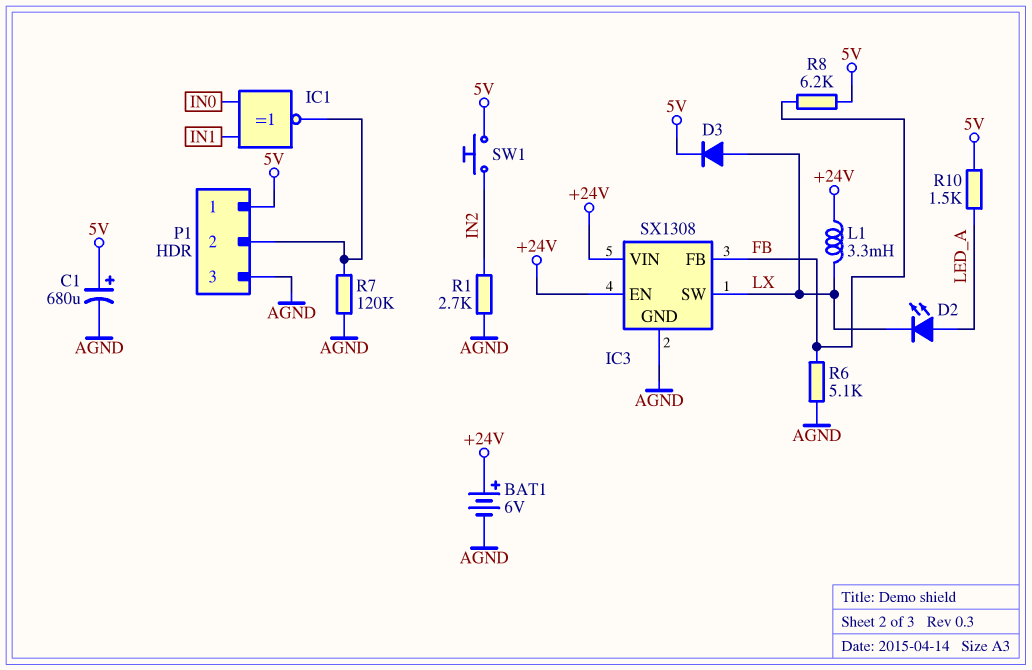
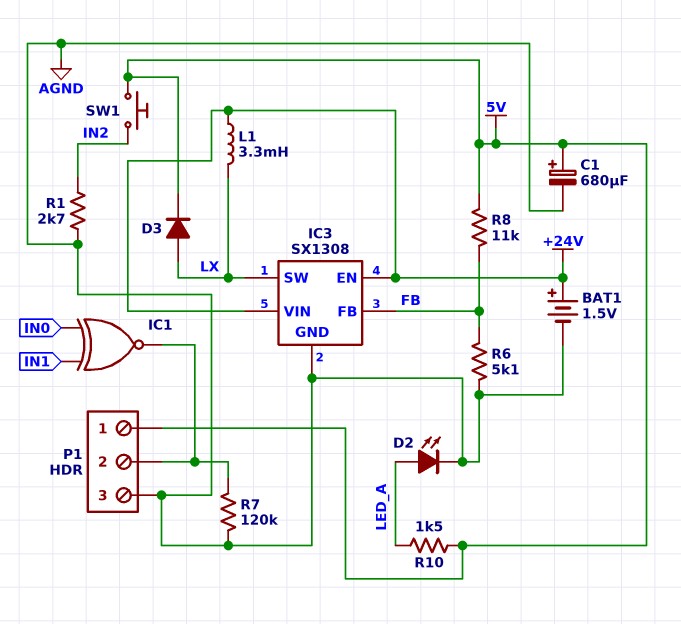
BAT1: 6V (plus +24V, minus AGND) -> 1.5V (plus +24V, minus AGND)
D2: LED (A LED_A, K LX) -> LED (A LED_A, K AGND)
R8: 6.2k (5V, FB) -> 11k (5V, FB)

